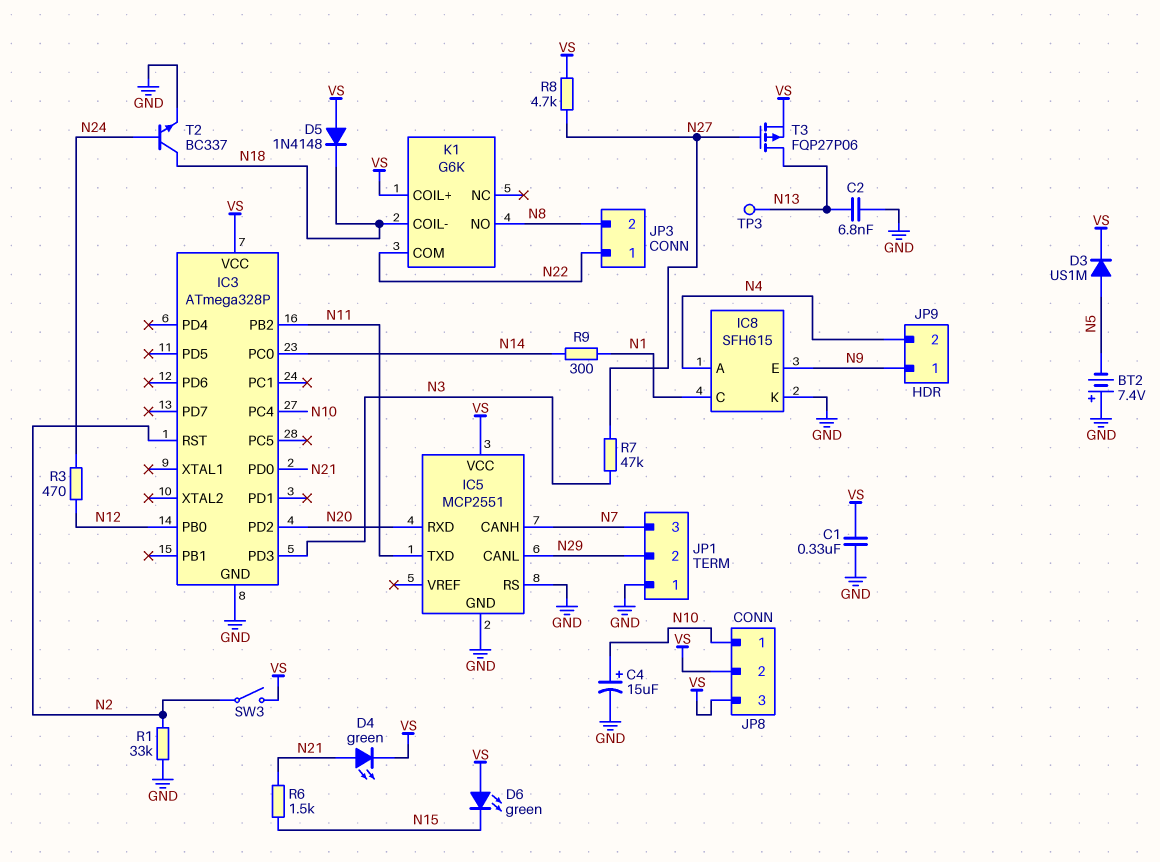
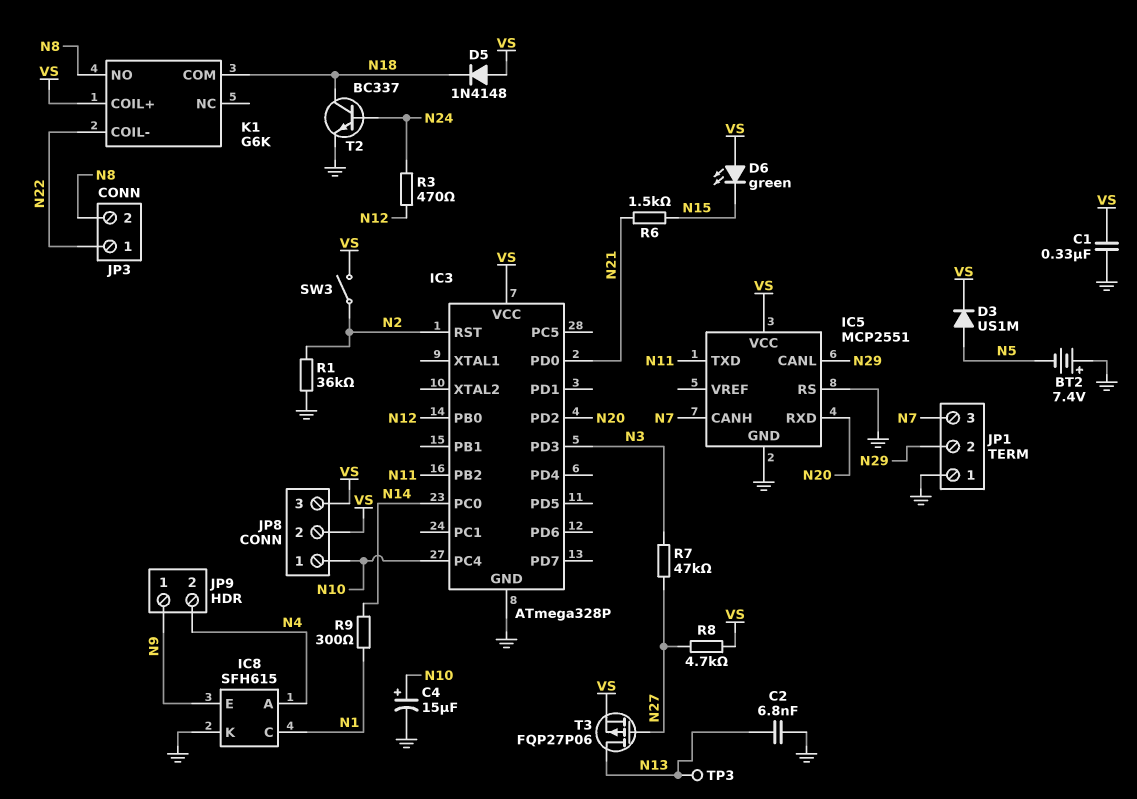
D4: LED green (A N21, K VS) -> none
K1 pin COIL-: N18 -> N22
K1 pin COM: N22 -> N18
R1: 33k (GND, N2) -> 36k (GND, N2)

